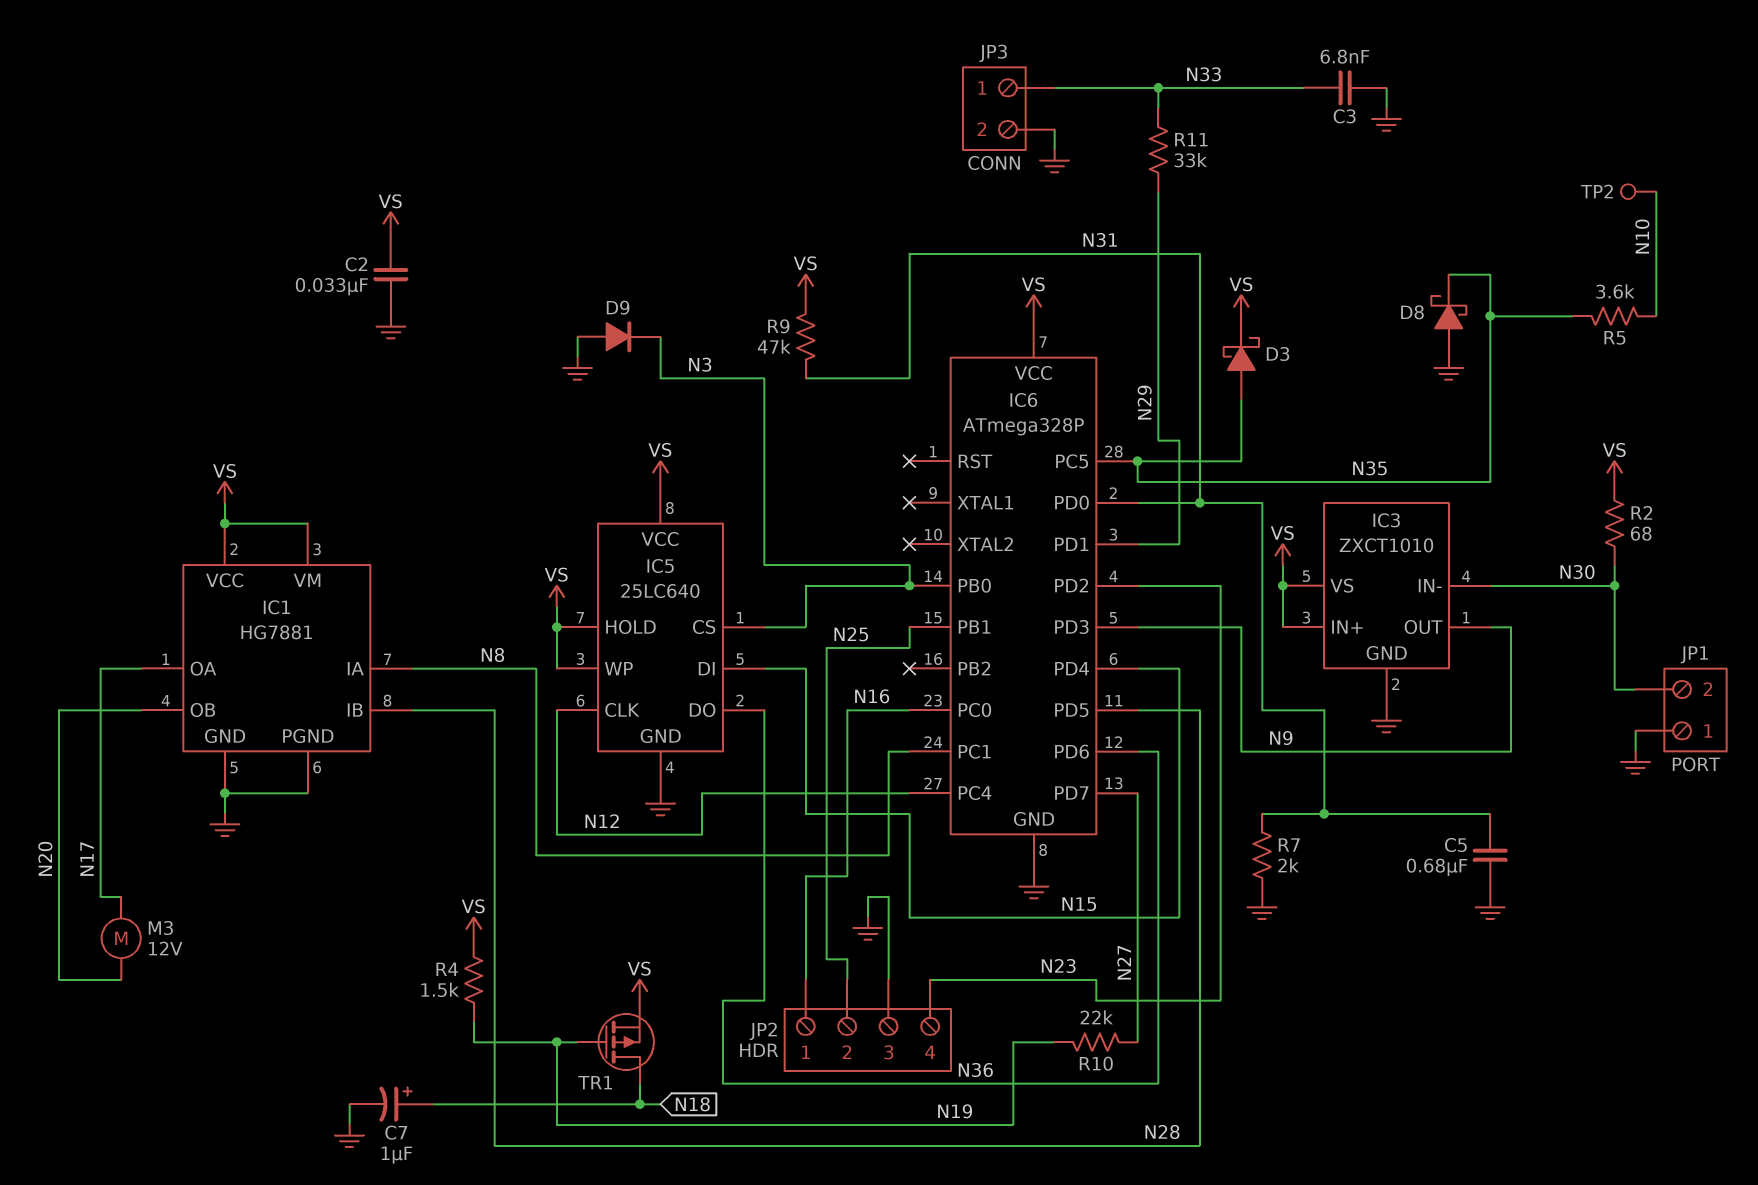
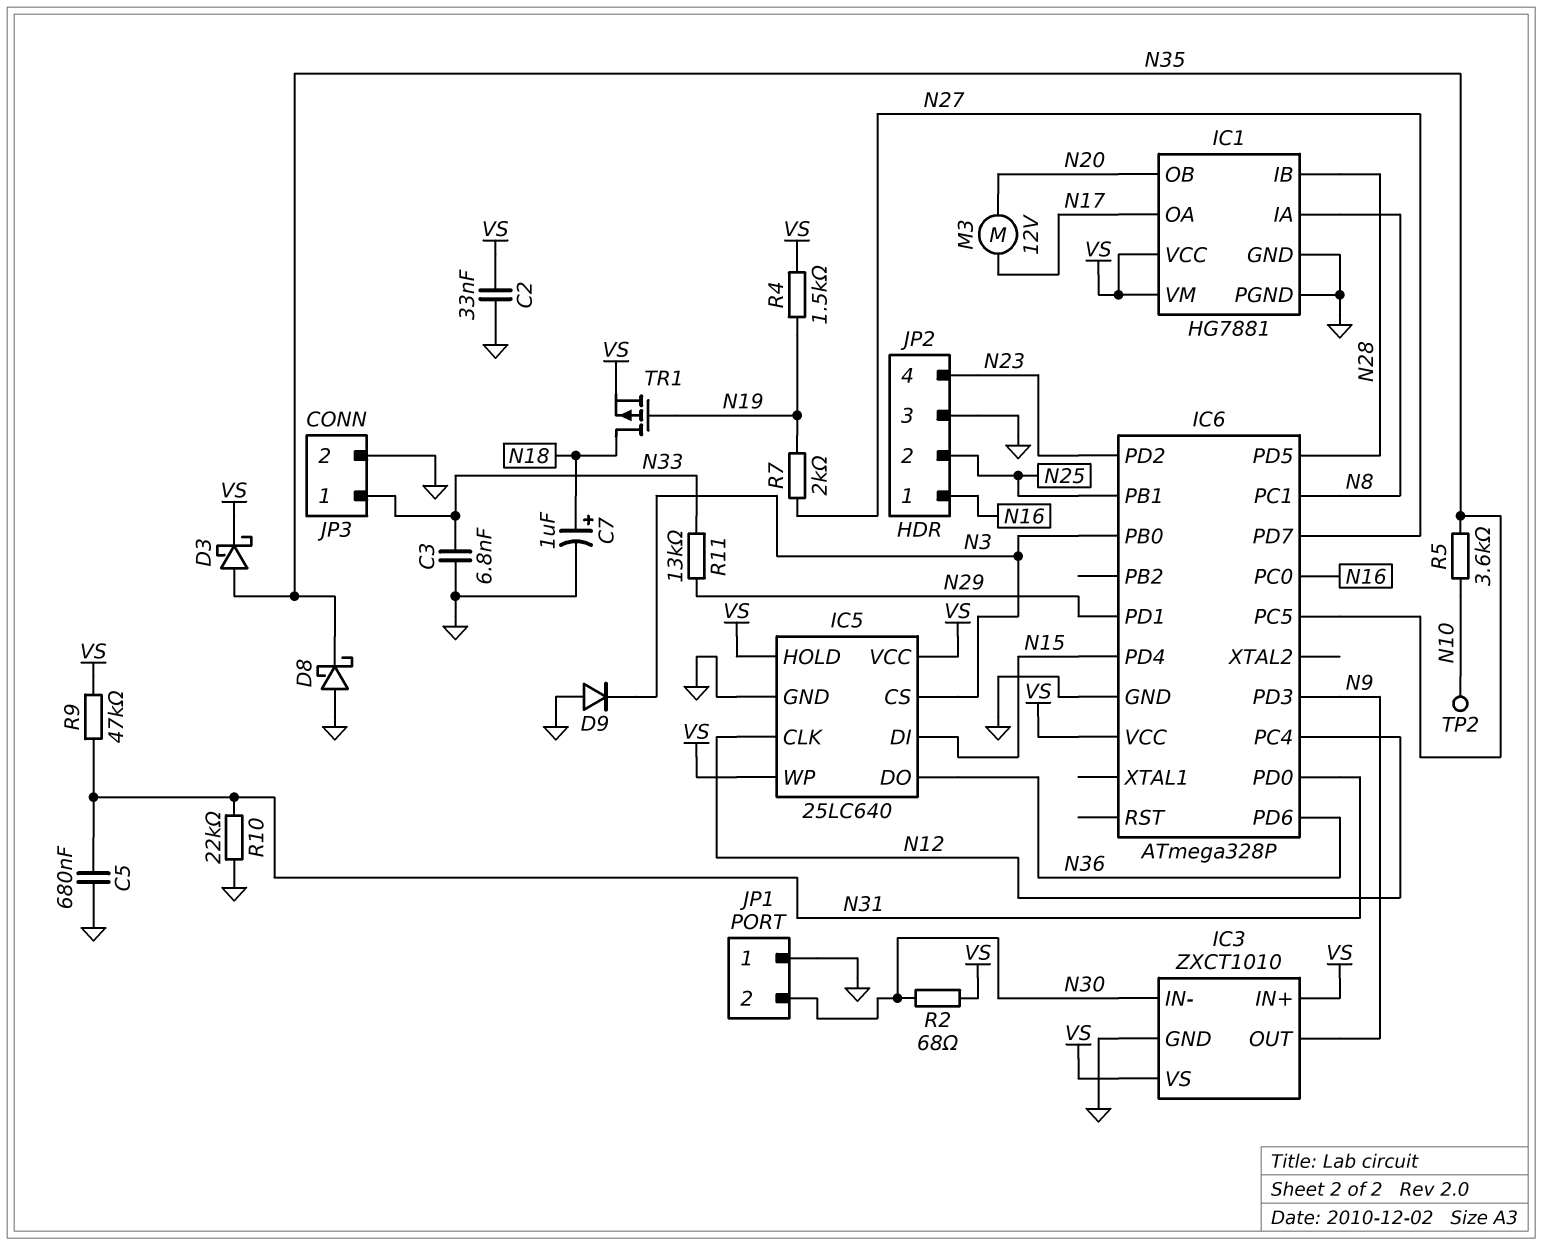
R7: 2k (GND, N31) -> 2k (N19, N27)
R10: 22k (N19, N27) -> 22k (GND, N31)
R11: 33k (N29, N33) -> 13k (N29, N33)

